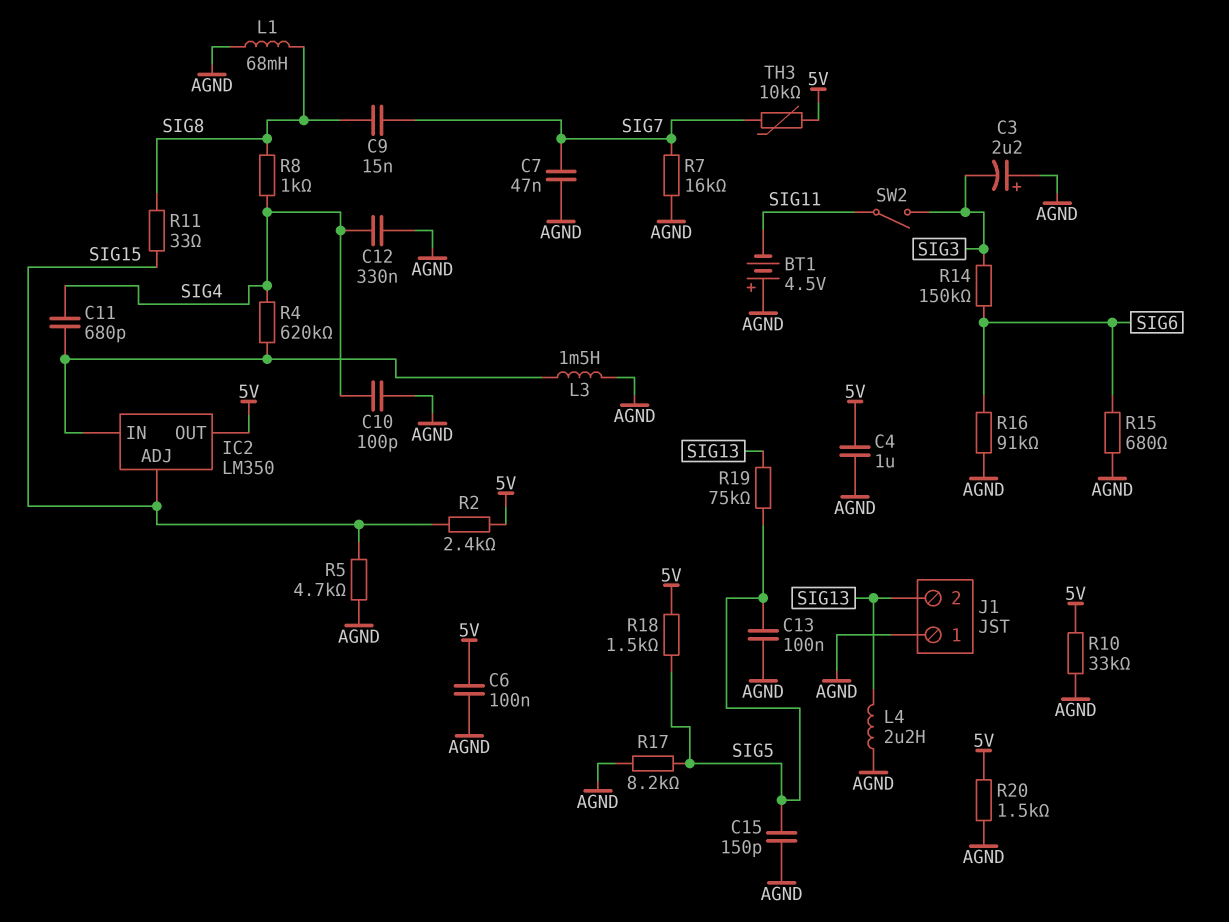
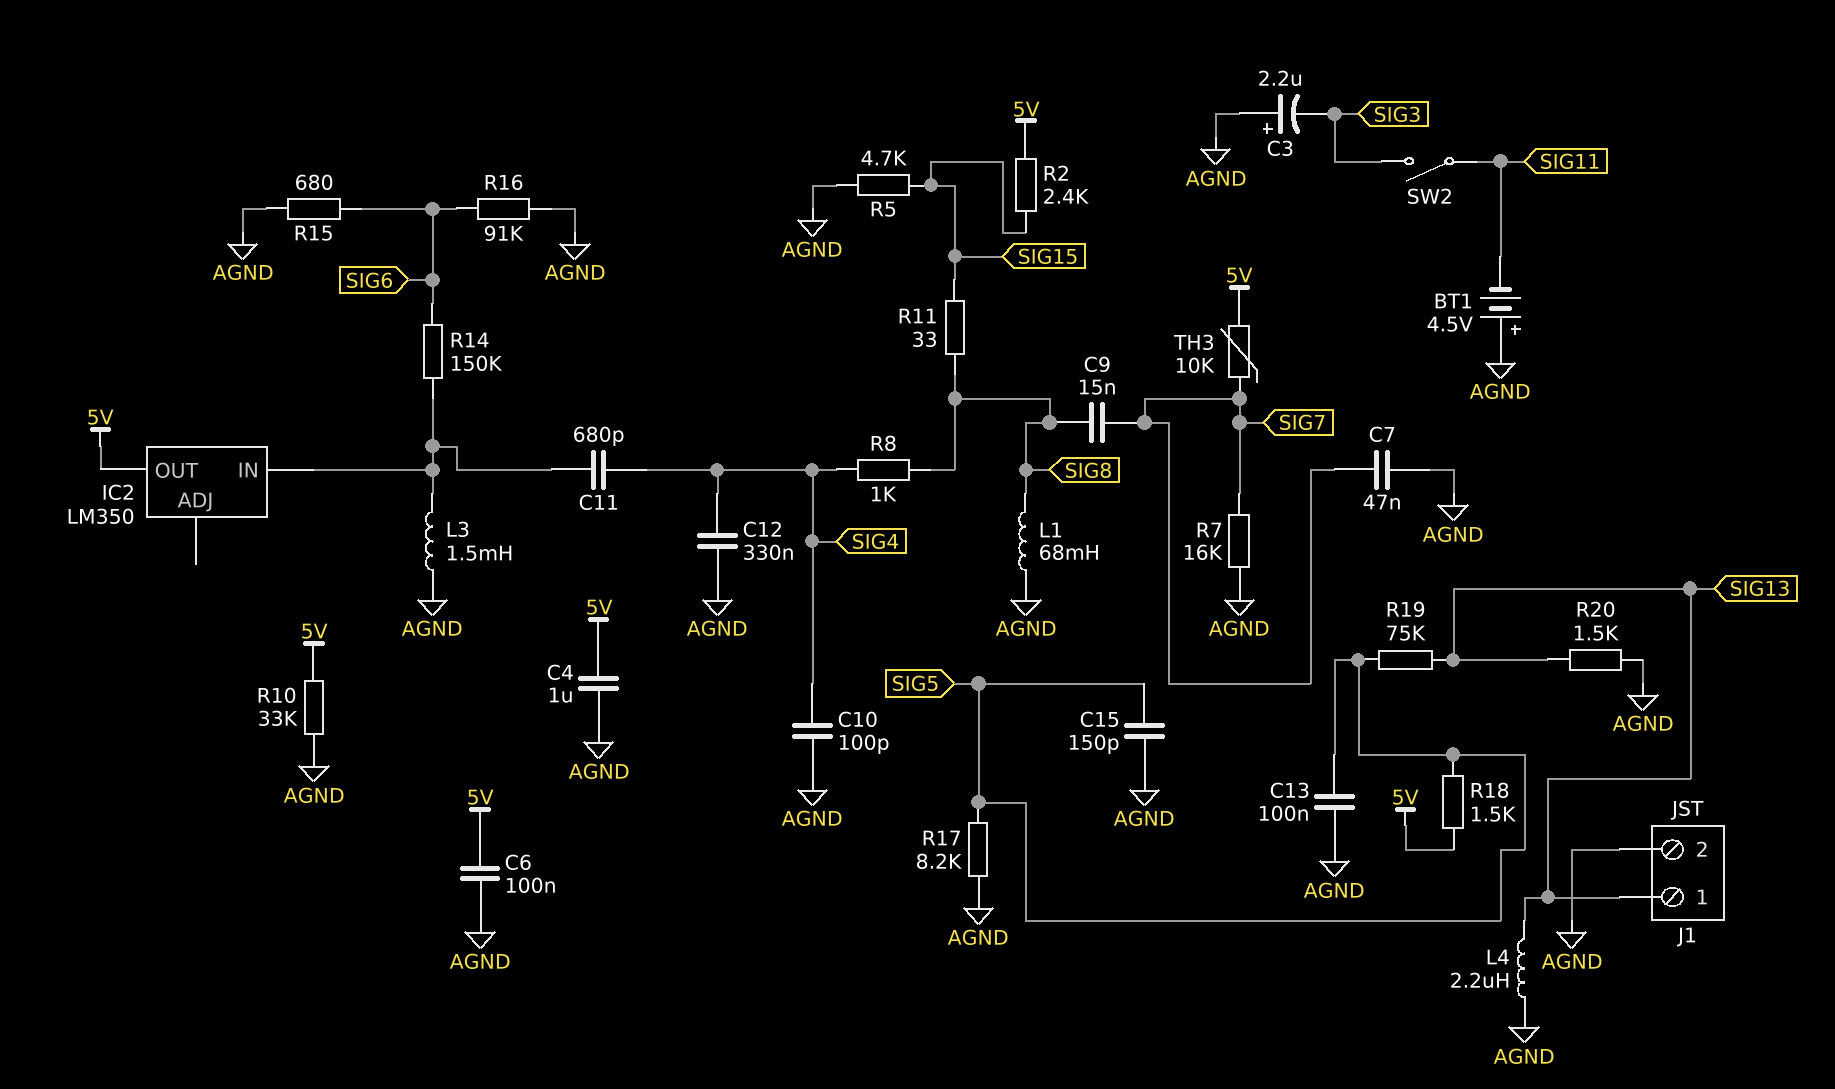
IC2 pin ADJ: SIG15 -> none
J1 pin 1: AGND -> SIG13
J1 pin 2: SIG13 -> AGND
R4: 620k (IC2/IN, SIG4) -> none
R14: 150k (SIG3, SIG6) -> 150k (IC2/IN, SIG6)
R20: 1.5k (5V, AGND) -> 1.5k (AGND, SIG13)

